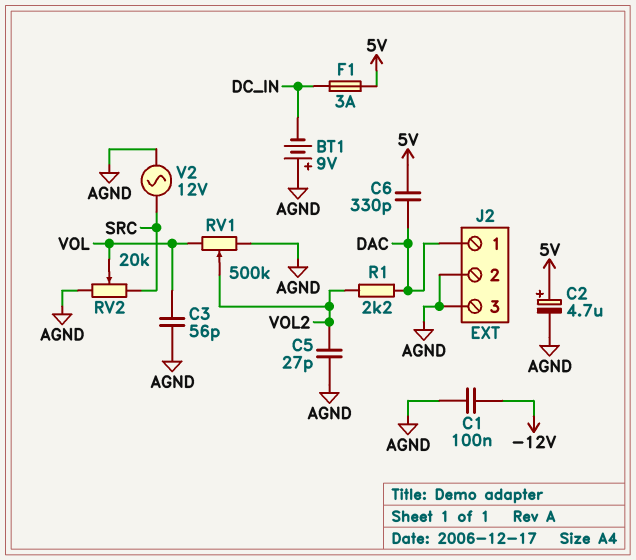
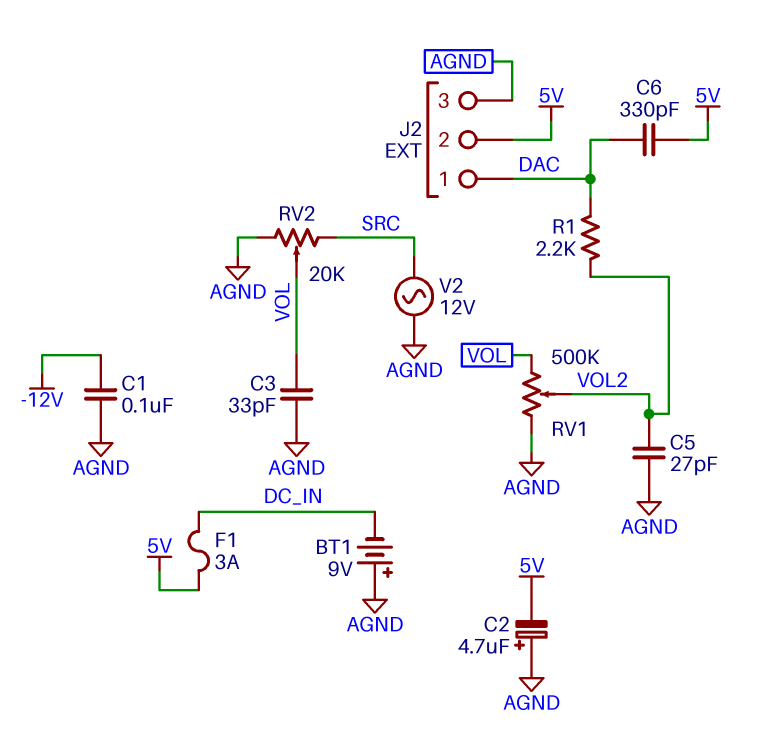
C2: 4.7uF (plus 5V, minus AGND) -> 4.7uF (plus AGND, minus 5V)
C3: 56pF (AGND, VOL) -> 33pF (AGND, VOL)
J2 pin 2: AGND -> 5V

